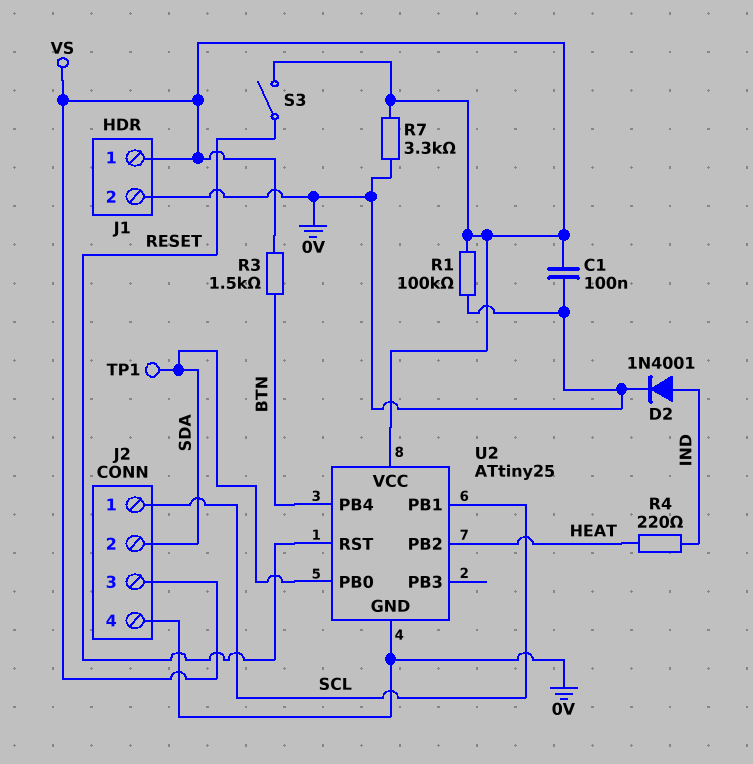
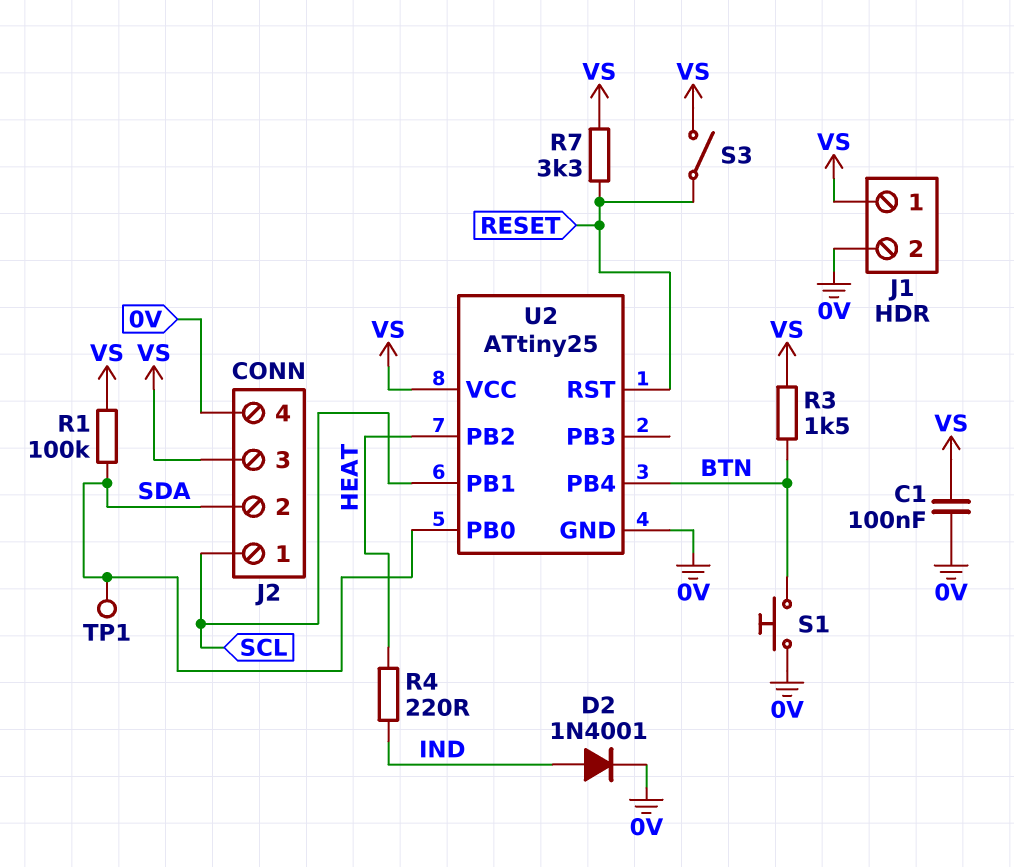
R1: 100k (0V, VS) -> 100k (SDA, VS)
R7: 3.3k (0V, VS) -> 3.3k (RESET, VS)
S1: none -> button (0V, BTN)

